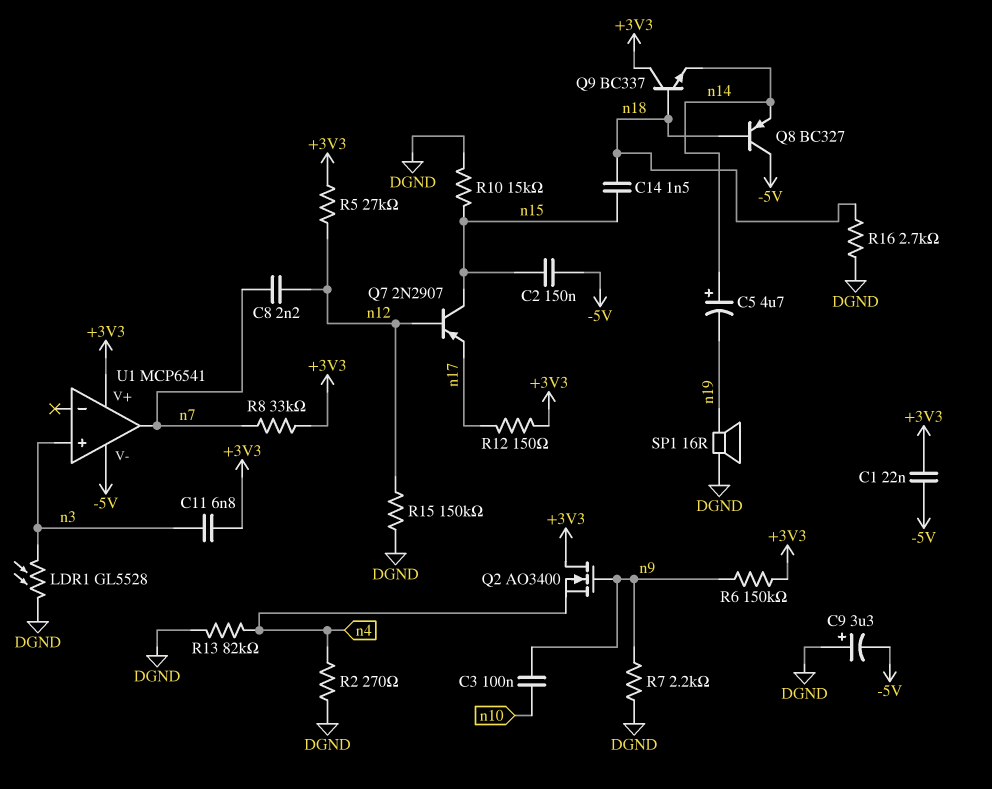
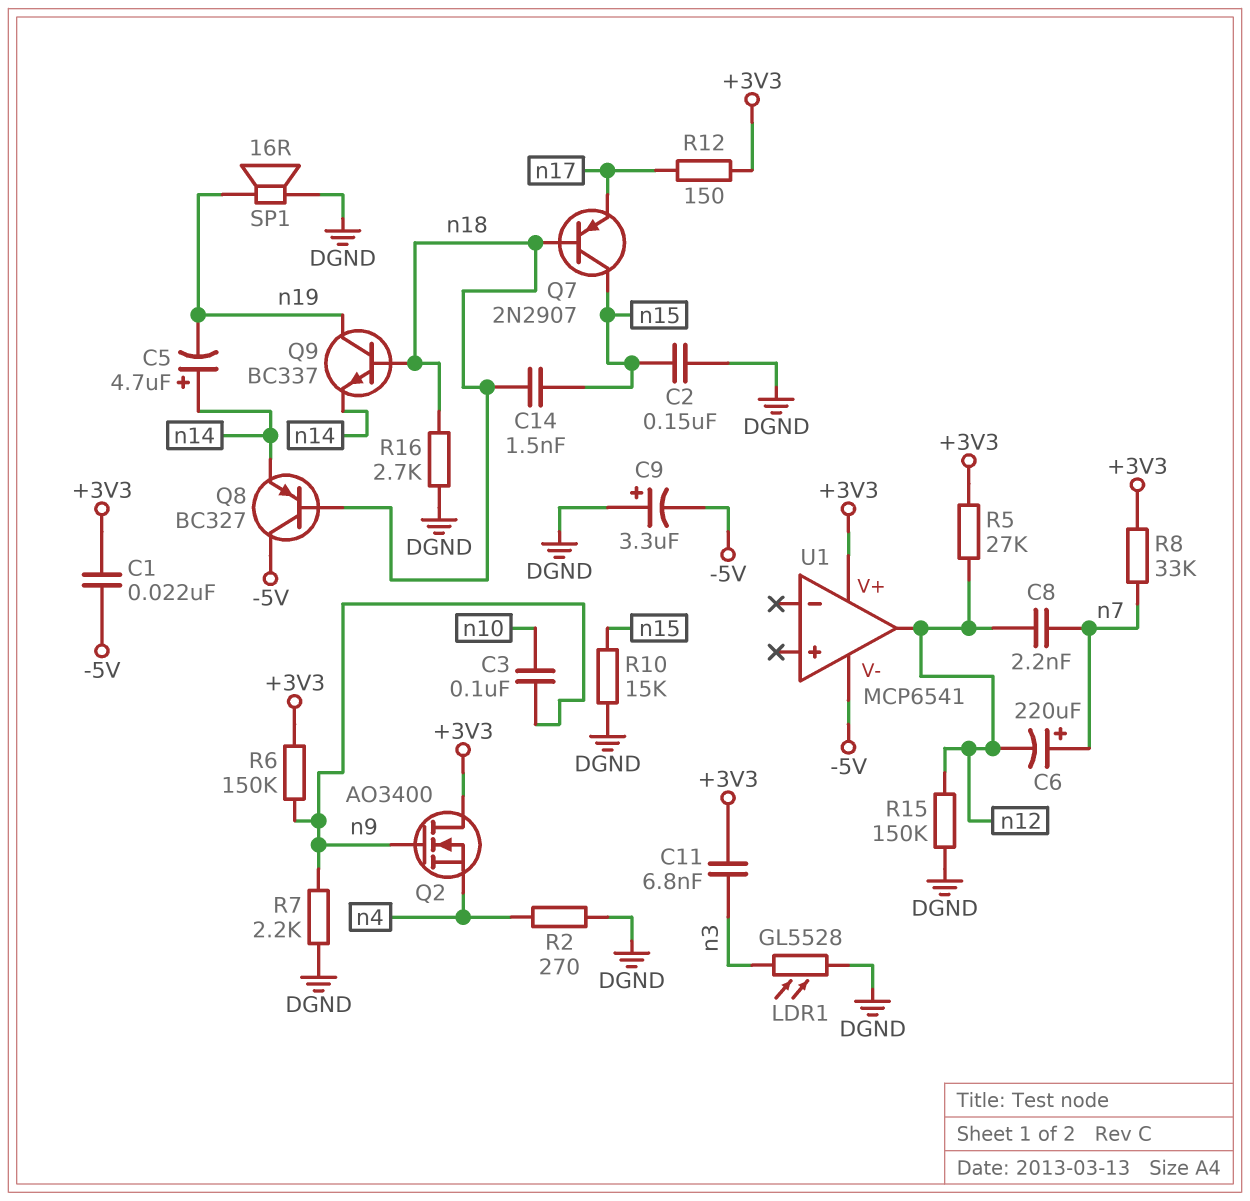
C2: 150nF (-5V, n15) -> 150nF (DGND, n15)
C6: none -> 220uF (plus n7, minus n12)
Q7: PNP 2N2907 (B n12, C n15, E n17) -> PNP 2N2907 (B n18, C n15, E n17)
Q9: NPN BC337 (B n18, C +3V3, E n14) -> NPN BC337 (B n18, C n19, E n14)
R13: 82k (DGND, n4) -> none
U1 pin in+: n3 -> none
U1 pin out: n7 -> n12

